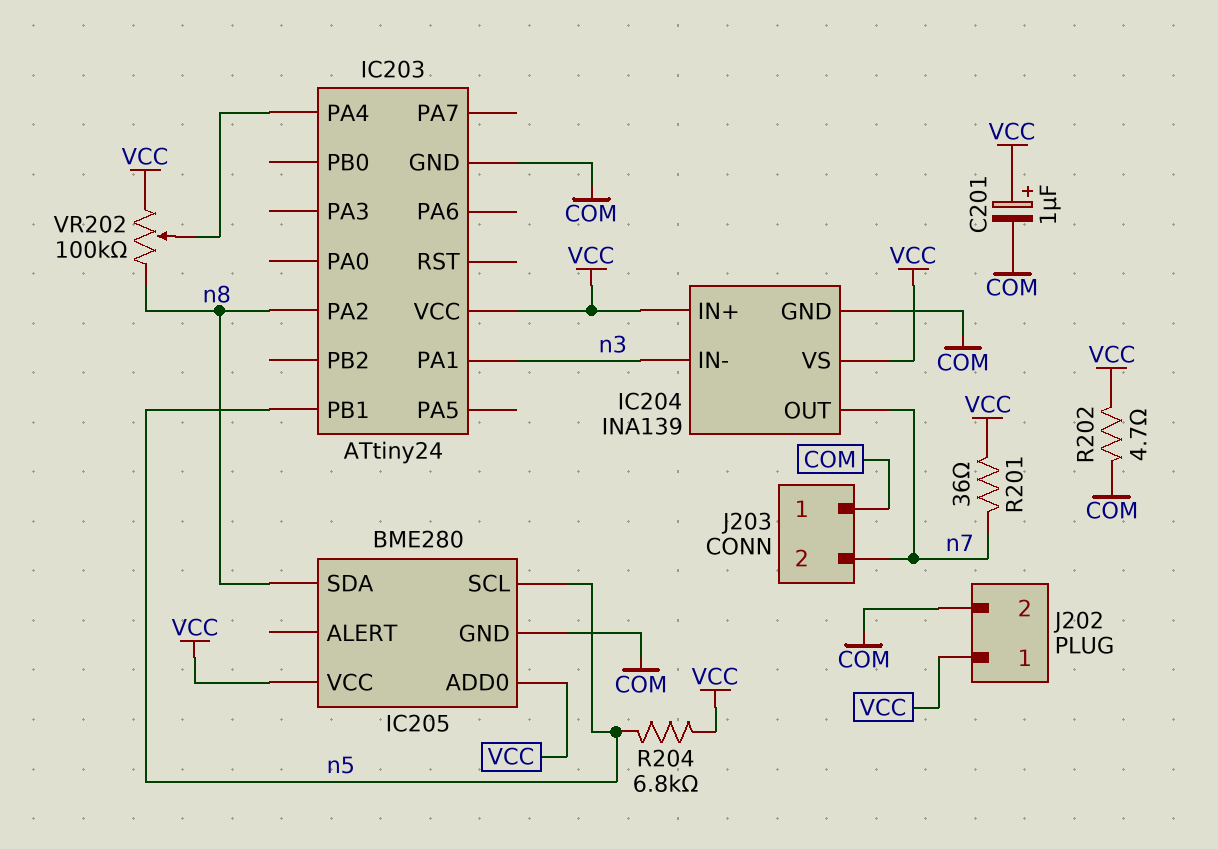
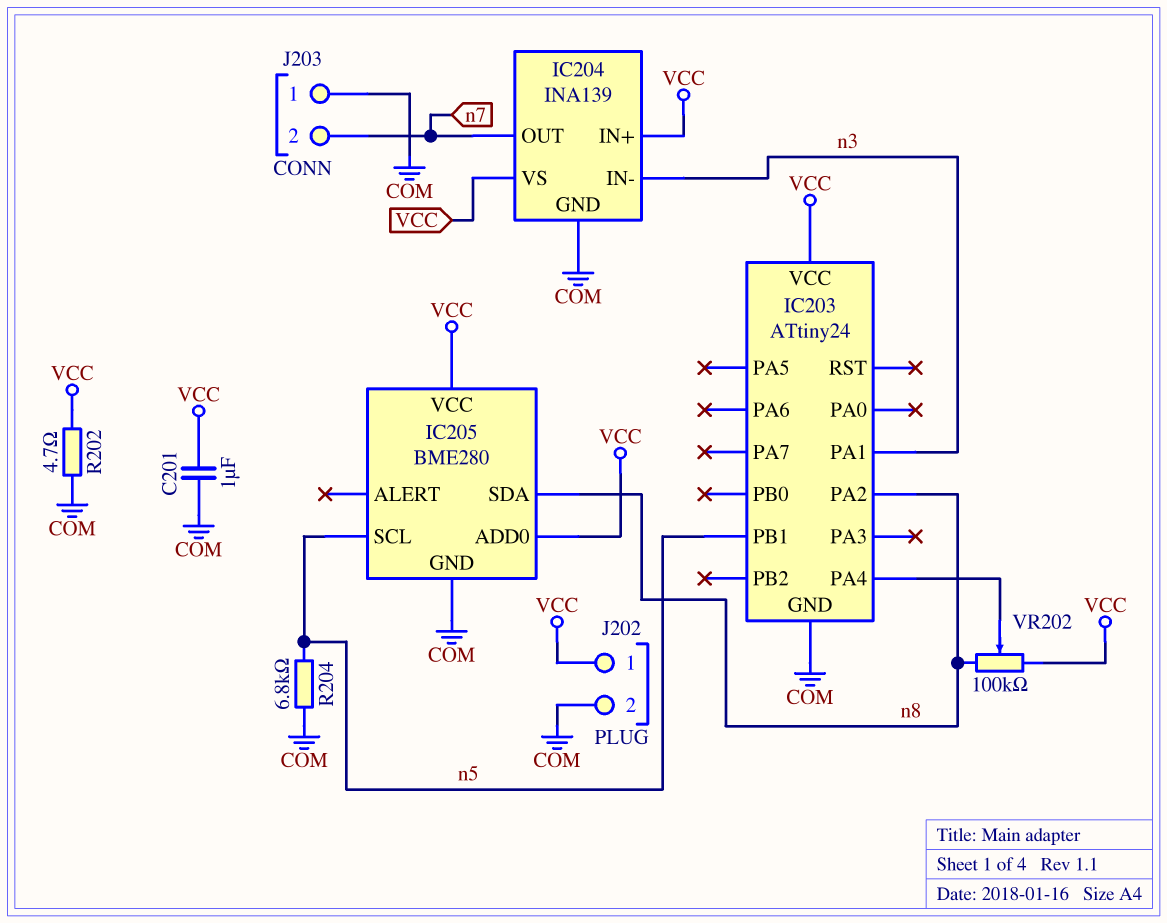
C201: 1uF (plus VCC, minus COM) -> 1uF (COM, VCC)
R201: 36 (VCC, n7) -> none
R204: 6.8k (VCC, n5) -> 6.8k (COM, n5)

